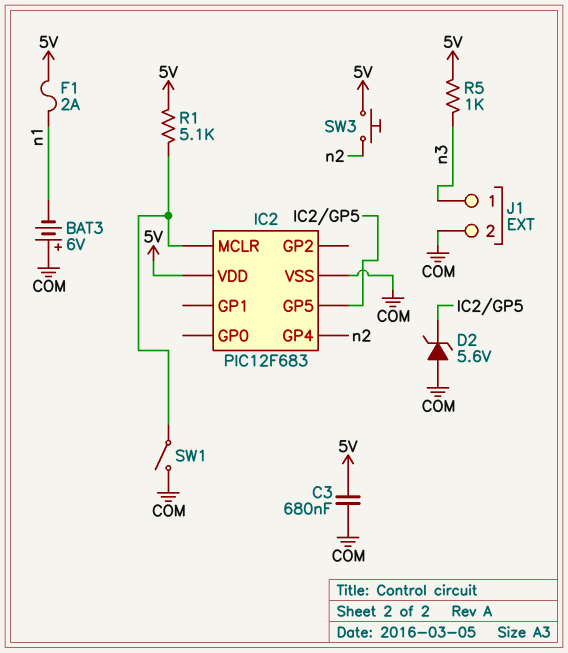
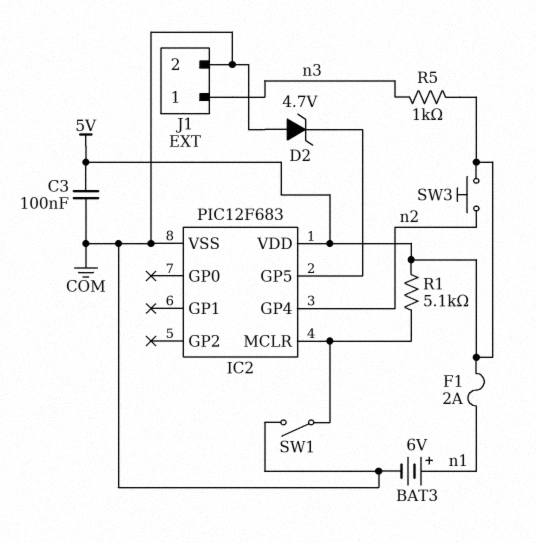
BAT3: 6V (plus COM, minus n1) -> 6V (plus n1, minus COM)
C3: 680nF (5V, COM) -> 100nF (5V, COM)
D2: zener 5.6V (A COM, K IC2/GP5) -> zener 4.7V (A COM, K IC2/GP5)

